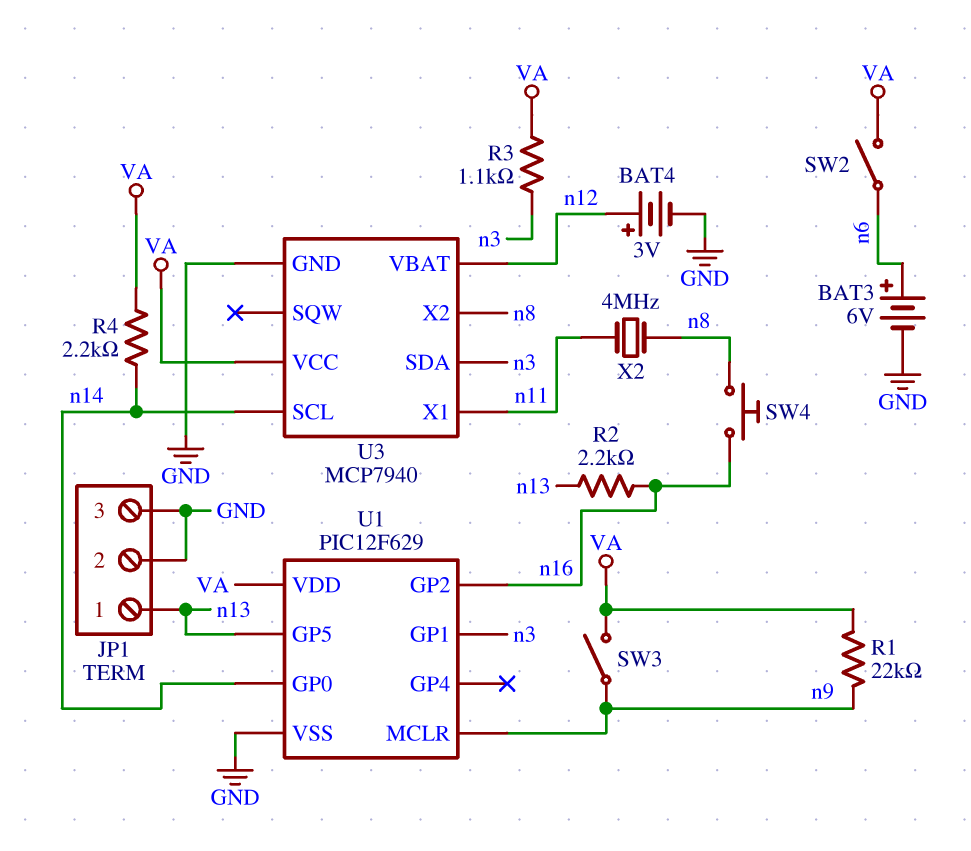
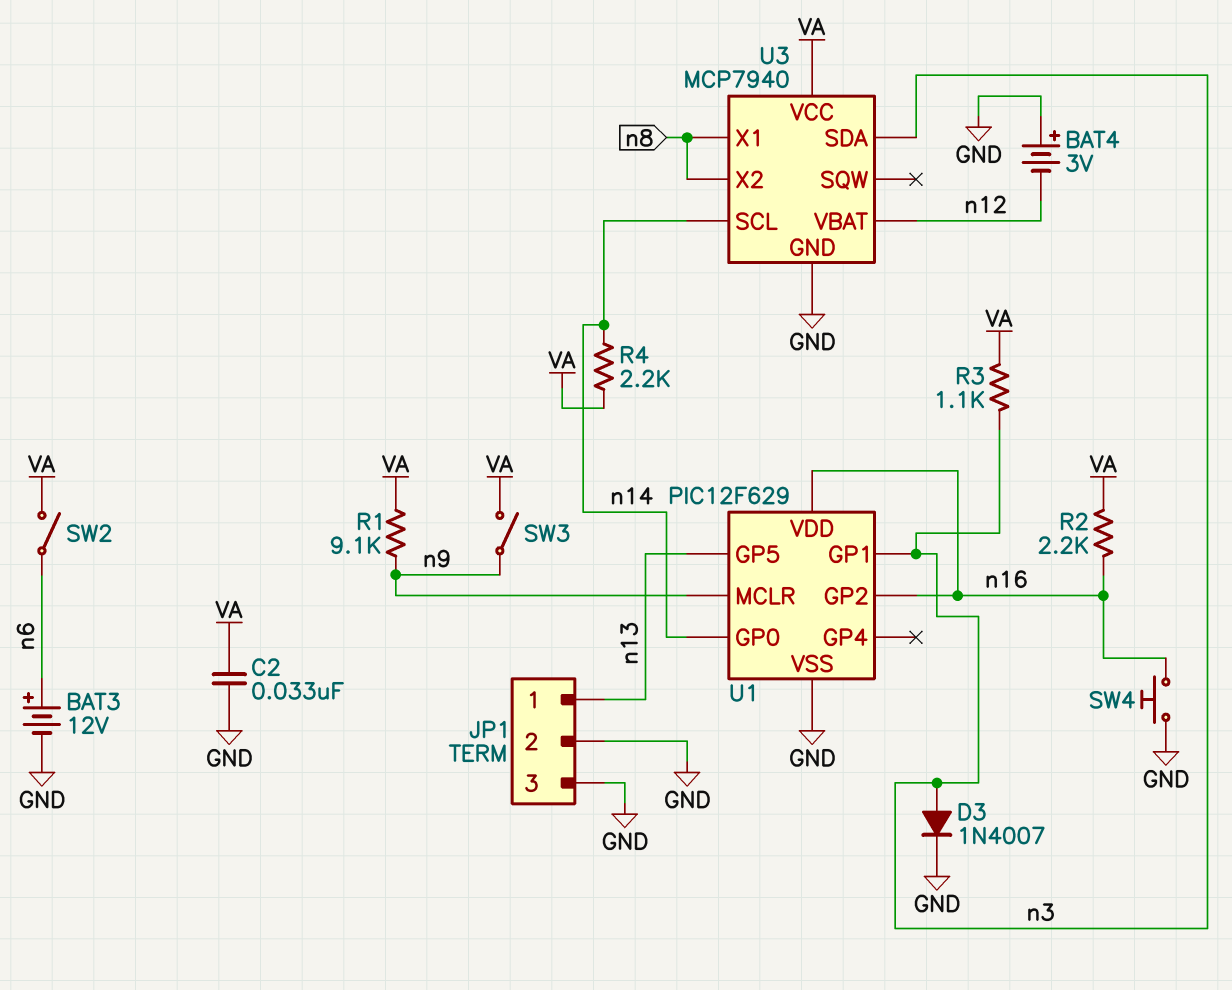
BAT3: 6V (plus n6, minus GND) -> 12V (plus n6, minus GND)
BAT4: 3V (plus n12, minus GND) -> 3V (plus GND, minus n12)
C2: none -> 33nF (GND, VA)
D3: none -> diode 1N4007 (A n3, K GND)
R1: 22k (VA, n9) -> 9.1k (VA, n9)
R2: 2.2k (n13, n16) -> 2.2k (VA, n16)
SW4: button (n8, n16) -> button (GND, n16)
U1 pin VDD: VA -> n16
U3 pin X1: n11 -> n8
X2: 4MHz (n8, n11) -> none

